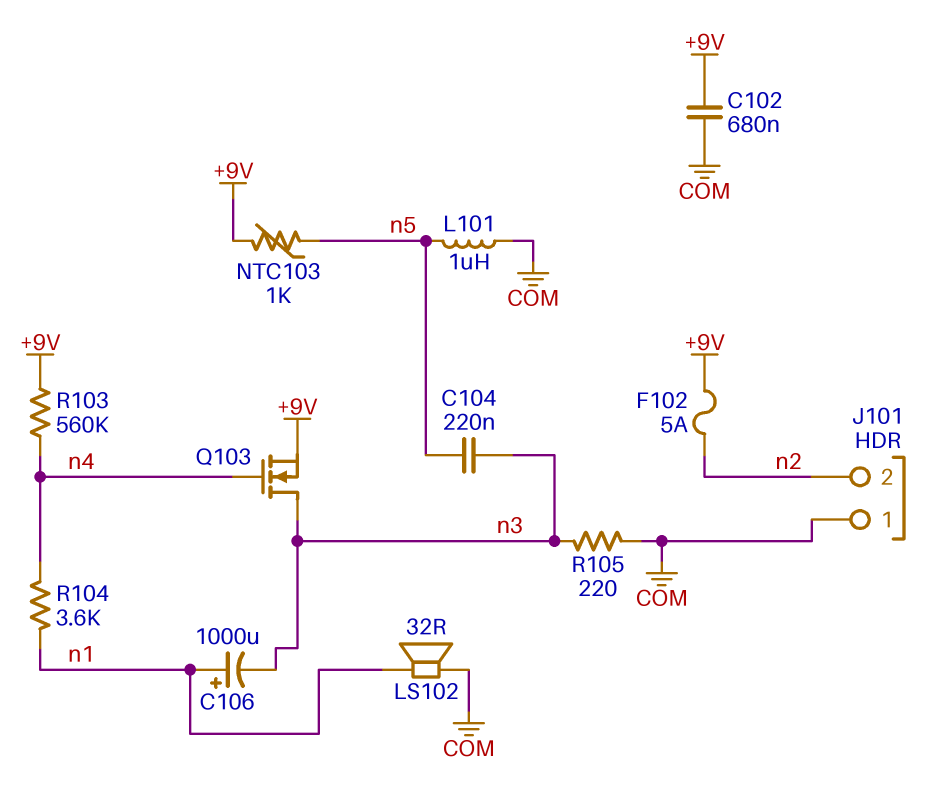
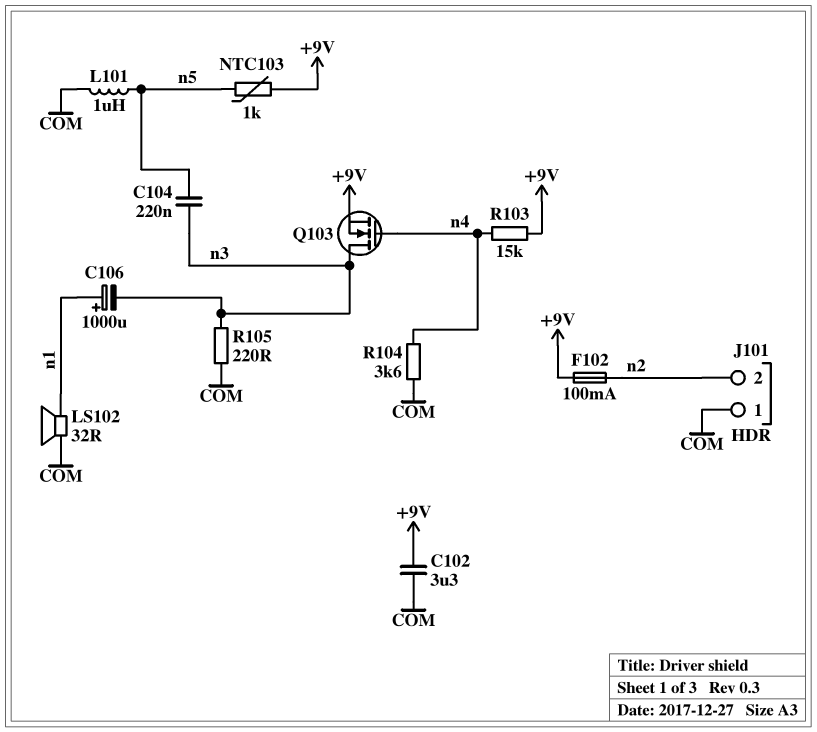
C102: 680nF (+9V, COM) -> 3.3uF (+9V, COM)
F102: 5A (+9V, n2) -> 100mA (+9V, n2)
R103: 560k (+9V, n4) -> 15k (+9V, n4)
R104: 3.6k (n1, n4) -> 3.6k (COM, n4)

